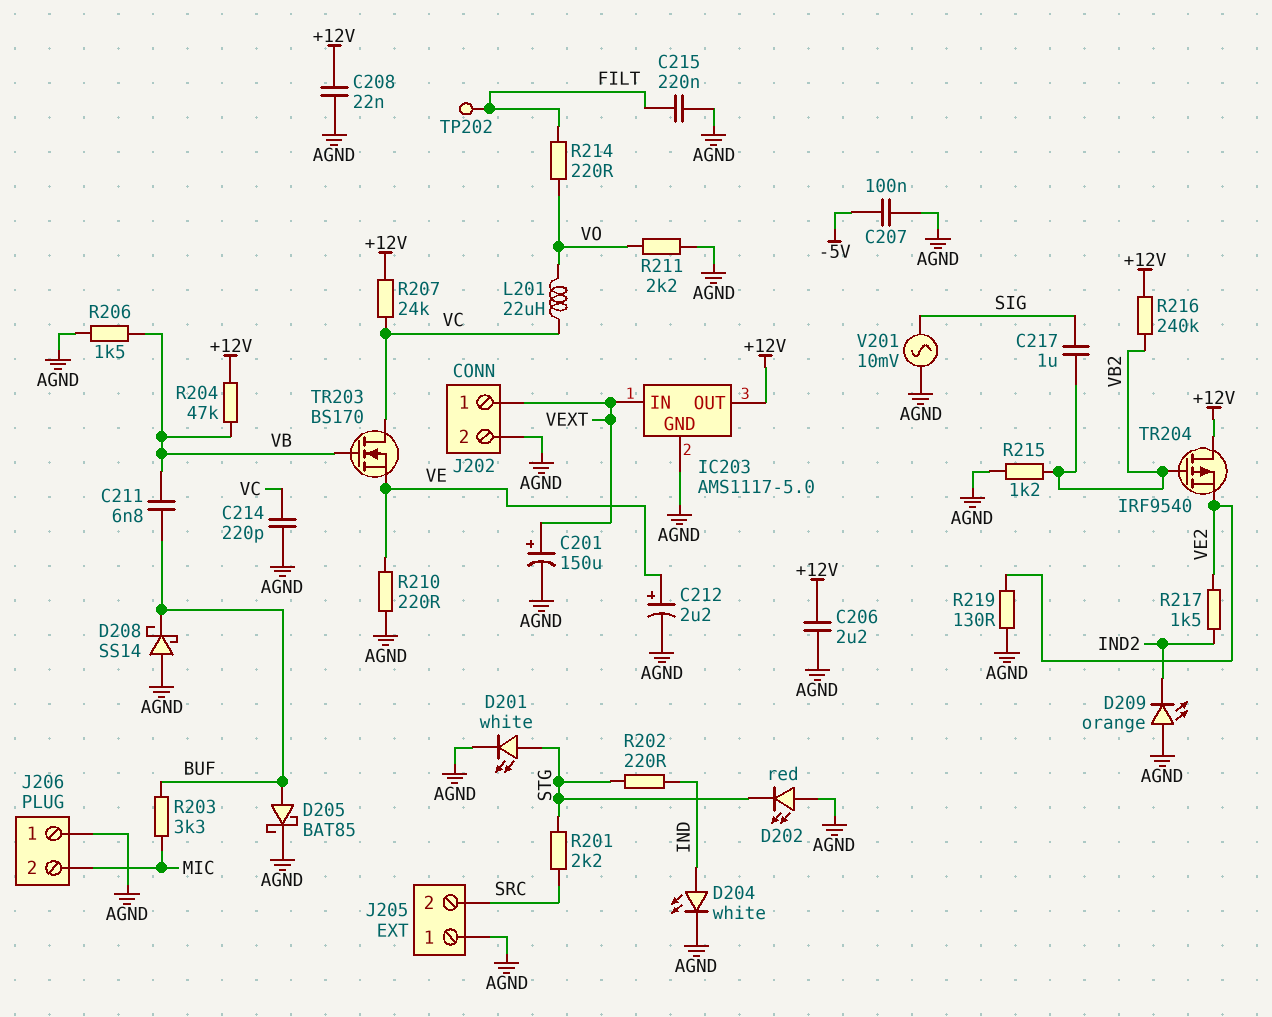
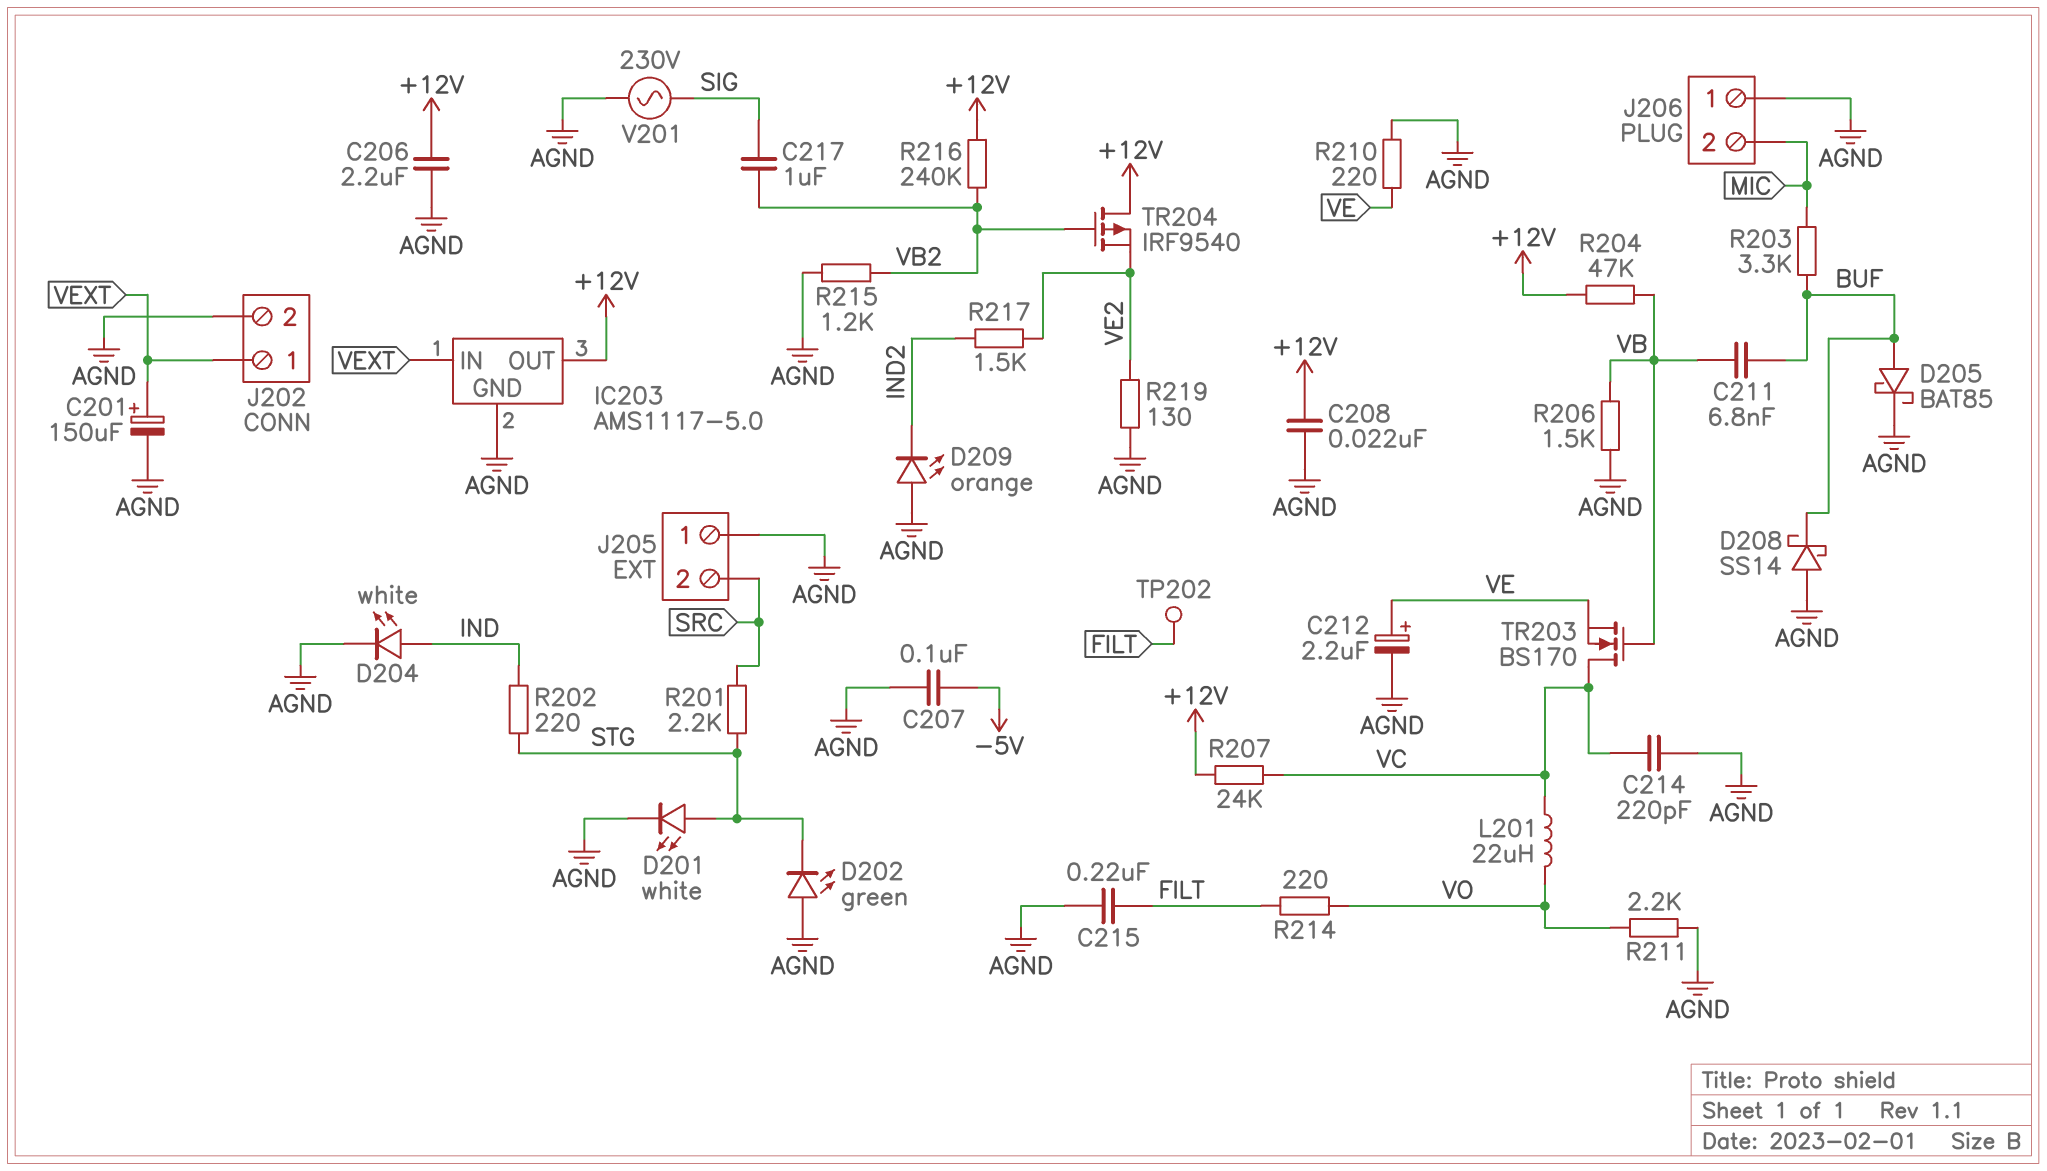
D202: LED red (A AGND, K STG) -> LED green (A AGND, K STG)
V201: AC 10mV (AGND, SIG) -> AC 230V (AGND, SIG)

